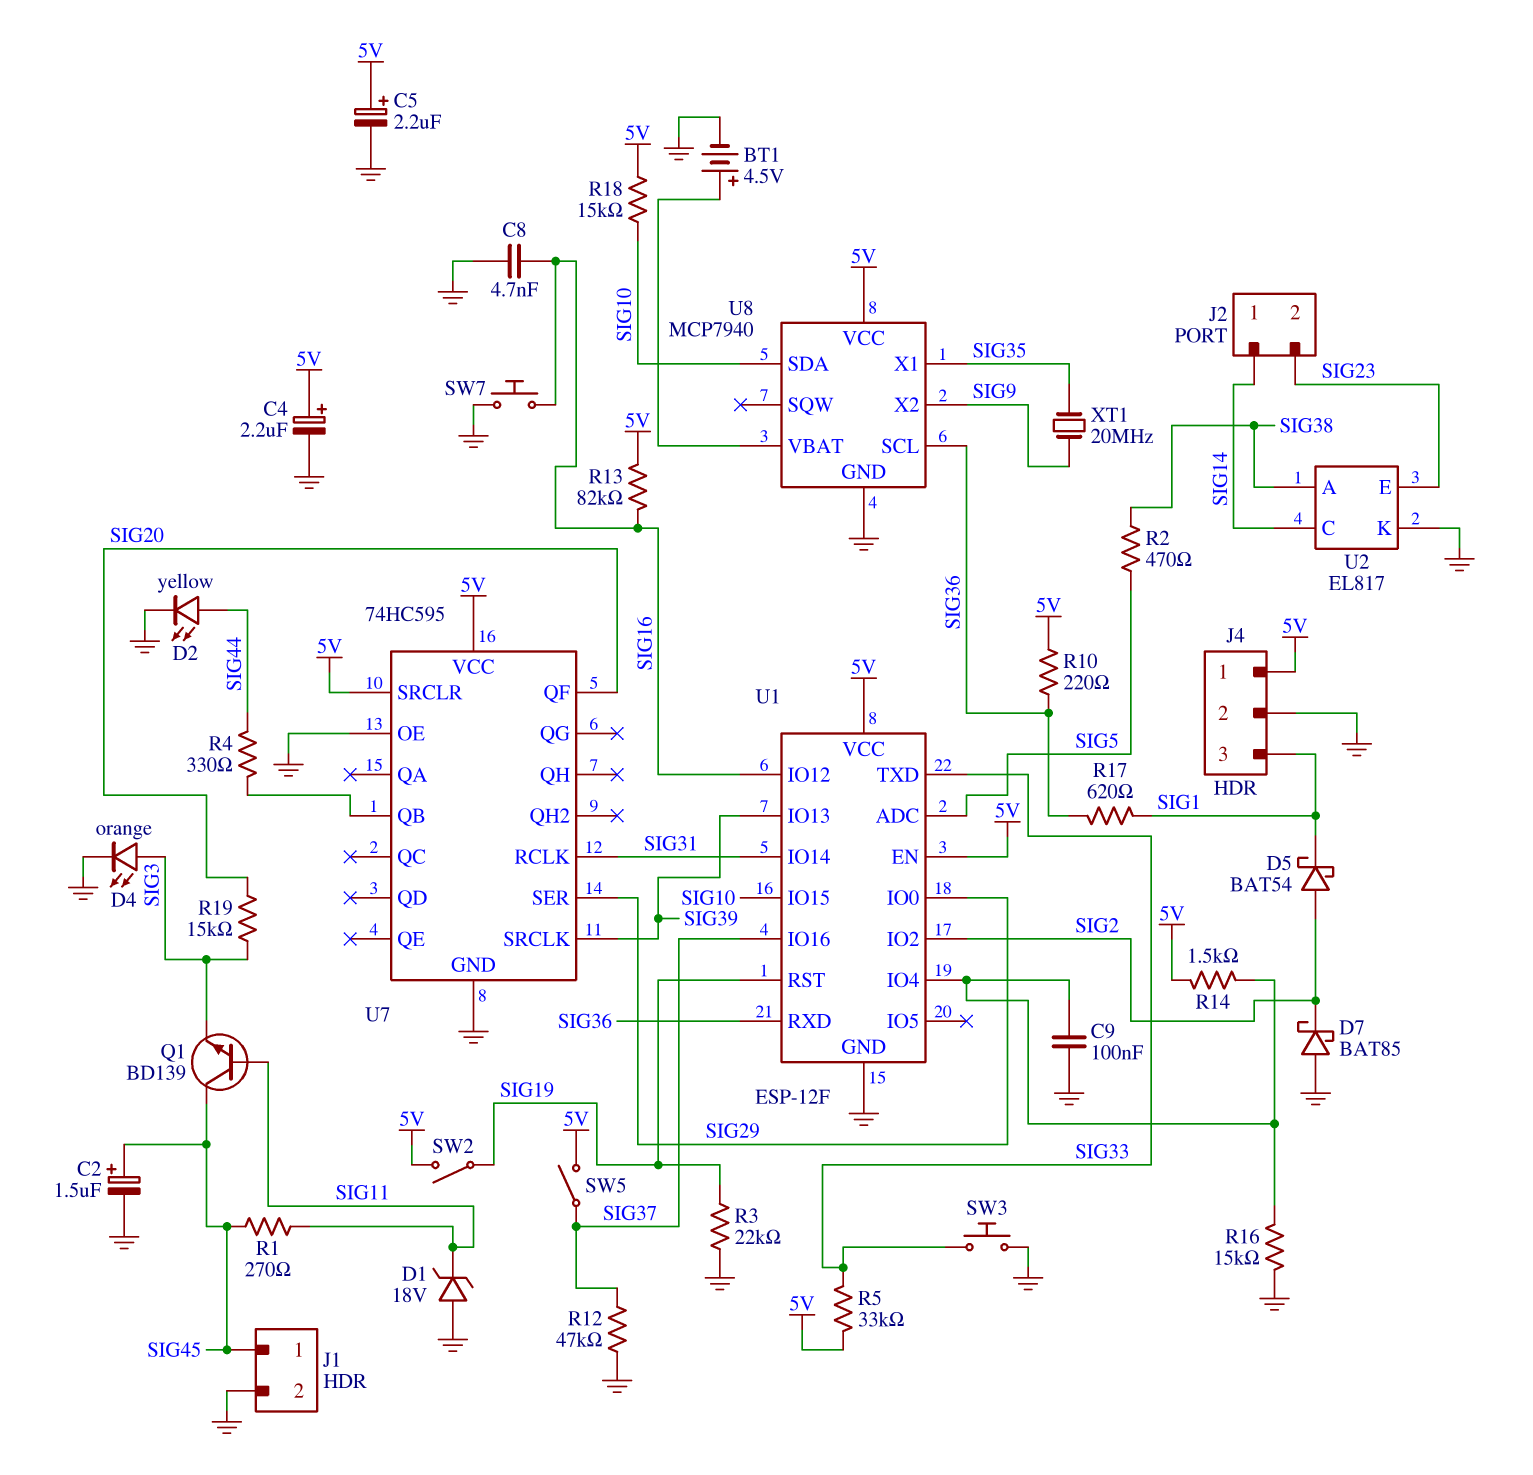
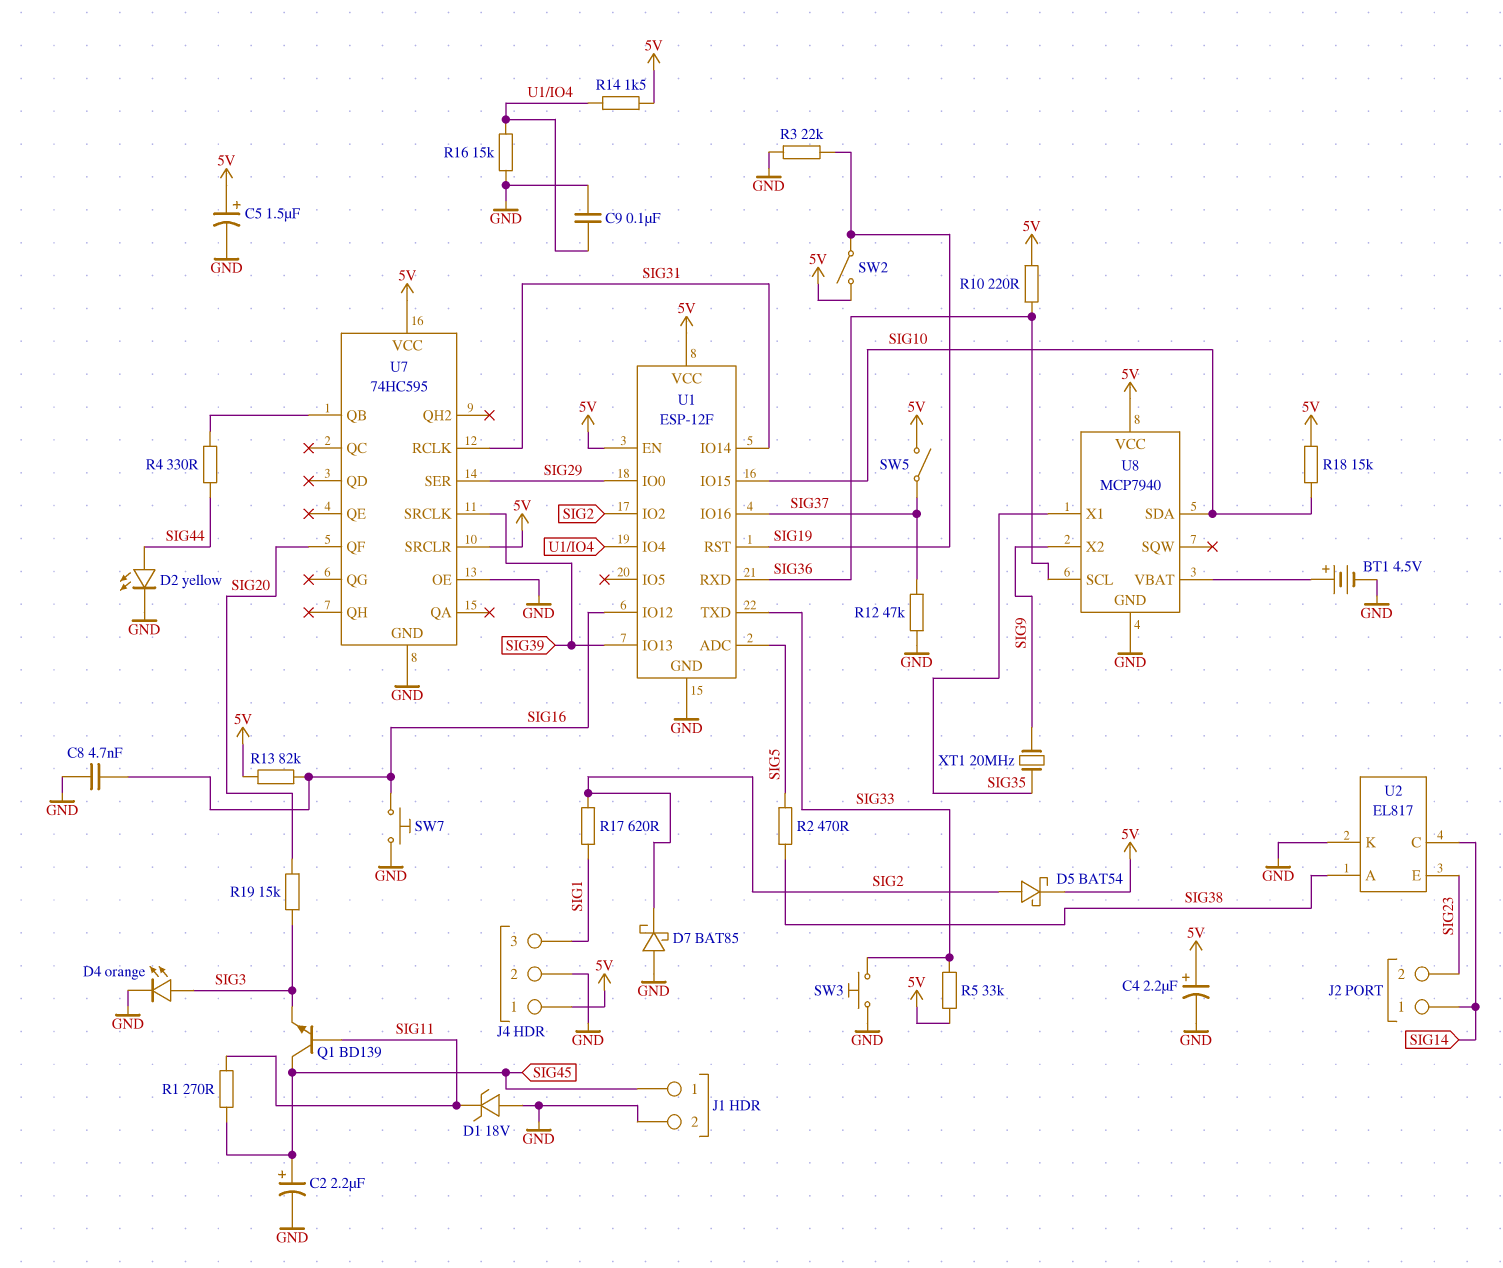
C2: 1.5uF (plus SIG45, minus GND) -> 2.2uF (plus SIG45, minus GND)
C5: 2.2uF (plus 5V, minus GND) -> 1.5uF (plus 5V, minus GND)
D5: schottky BAT54 (A SIG2, K SIG1) -> schottky BAT54 (A SIG2, K 5V)
R17: 620 (SIG1, SIG36) -> 620 (SIG1, SIG2)

